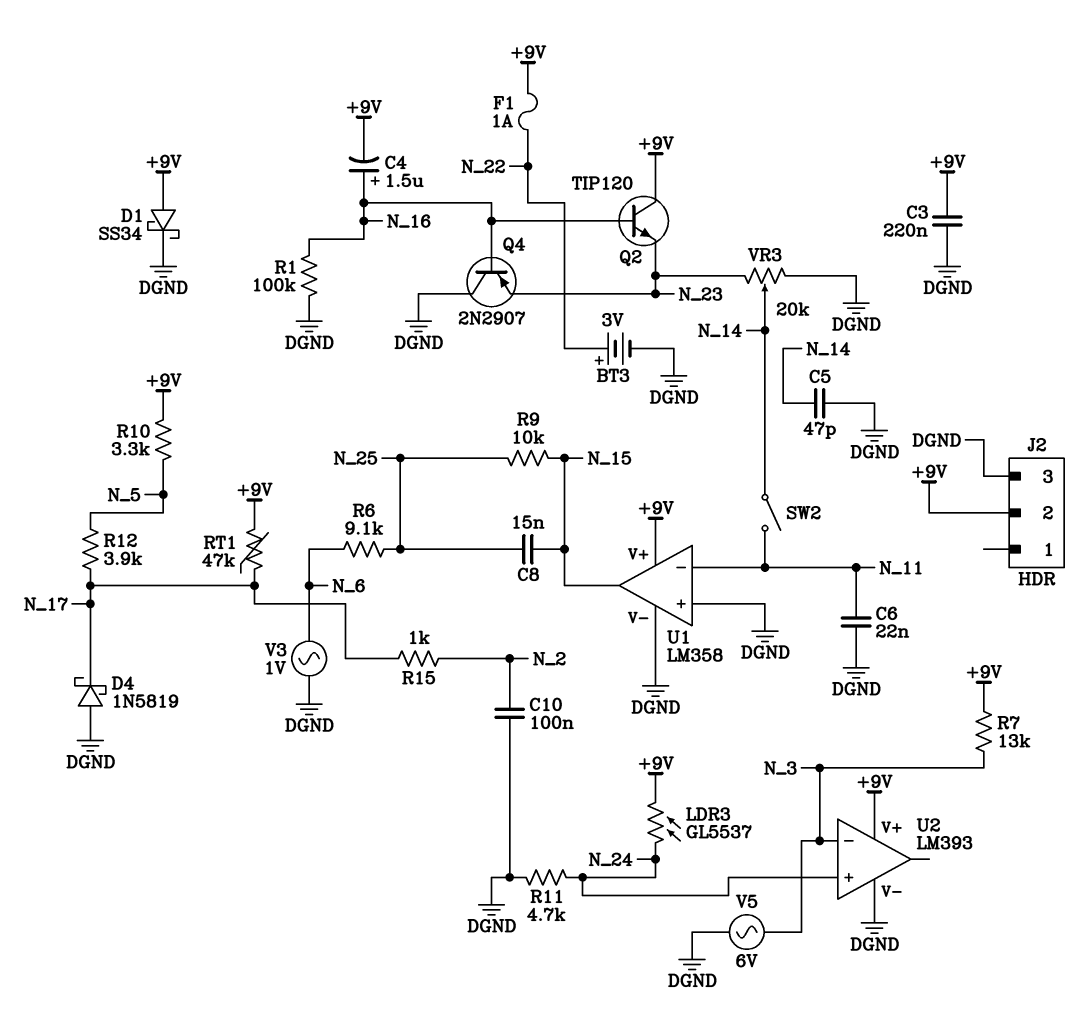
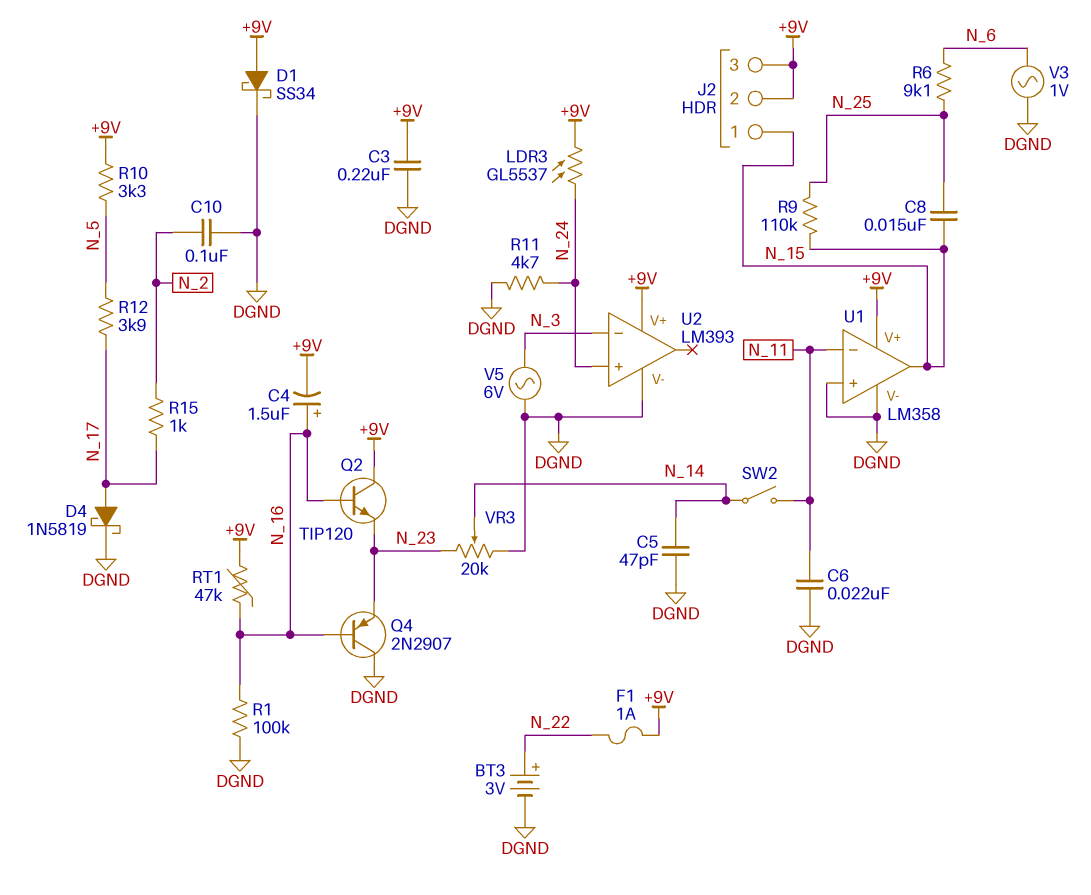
D4: schottky 1N5819 (A DGND, K N_17) -> schottky 1N5819 (A N_17, K DGND)
J2 pin 1: none -> N_15
J2 pin 3: DGND -> +9V
R7: 13k (+9V, N_3) -> none
R9: 10k (N_15, N_25) -> 110k (N_15, N_25)
RT1: 47k (+9V, N_17) -> 47k (+9V, N_16)

